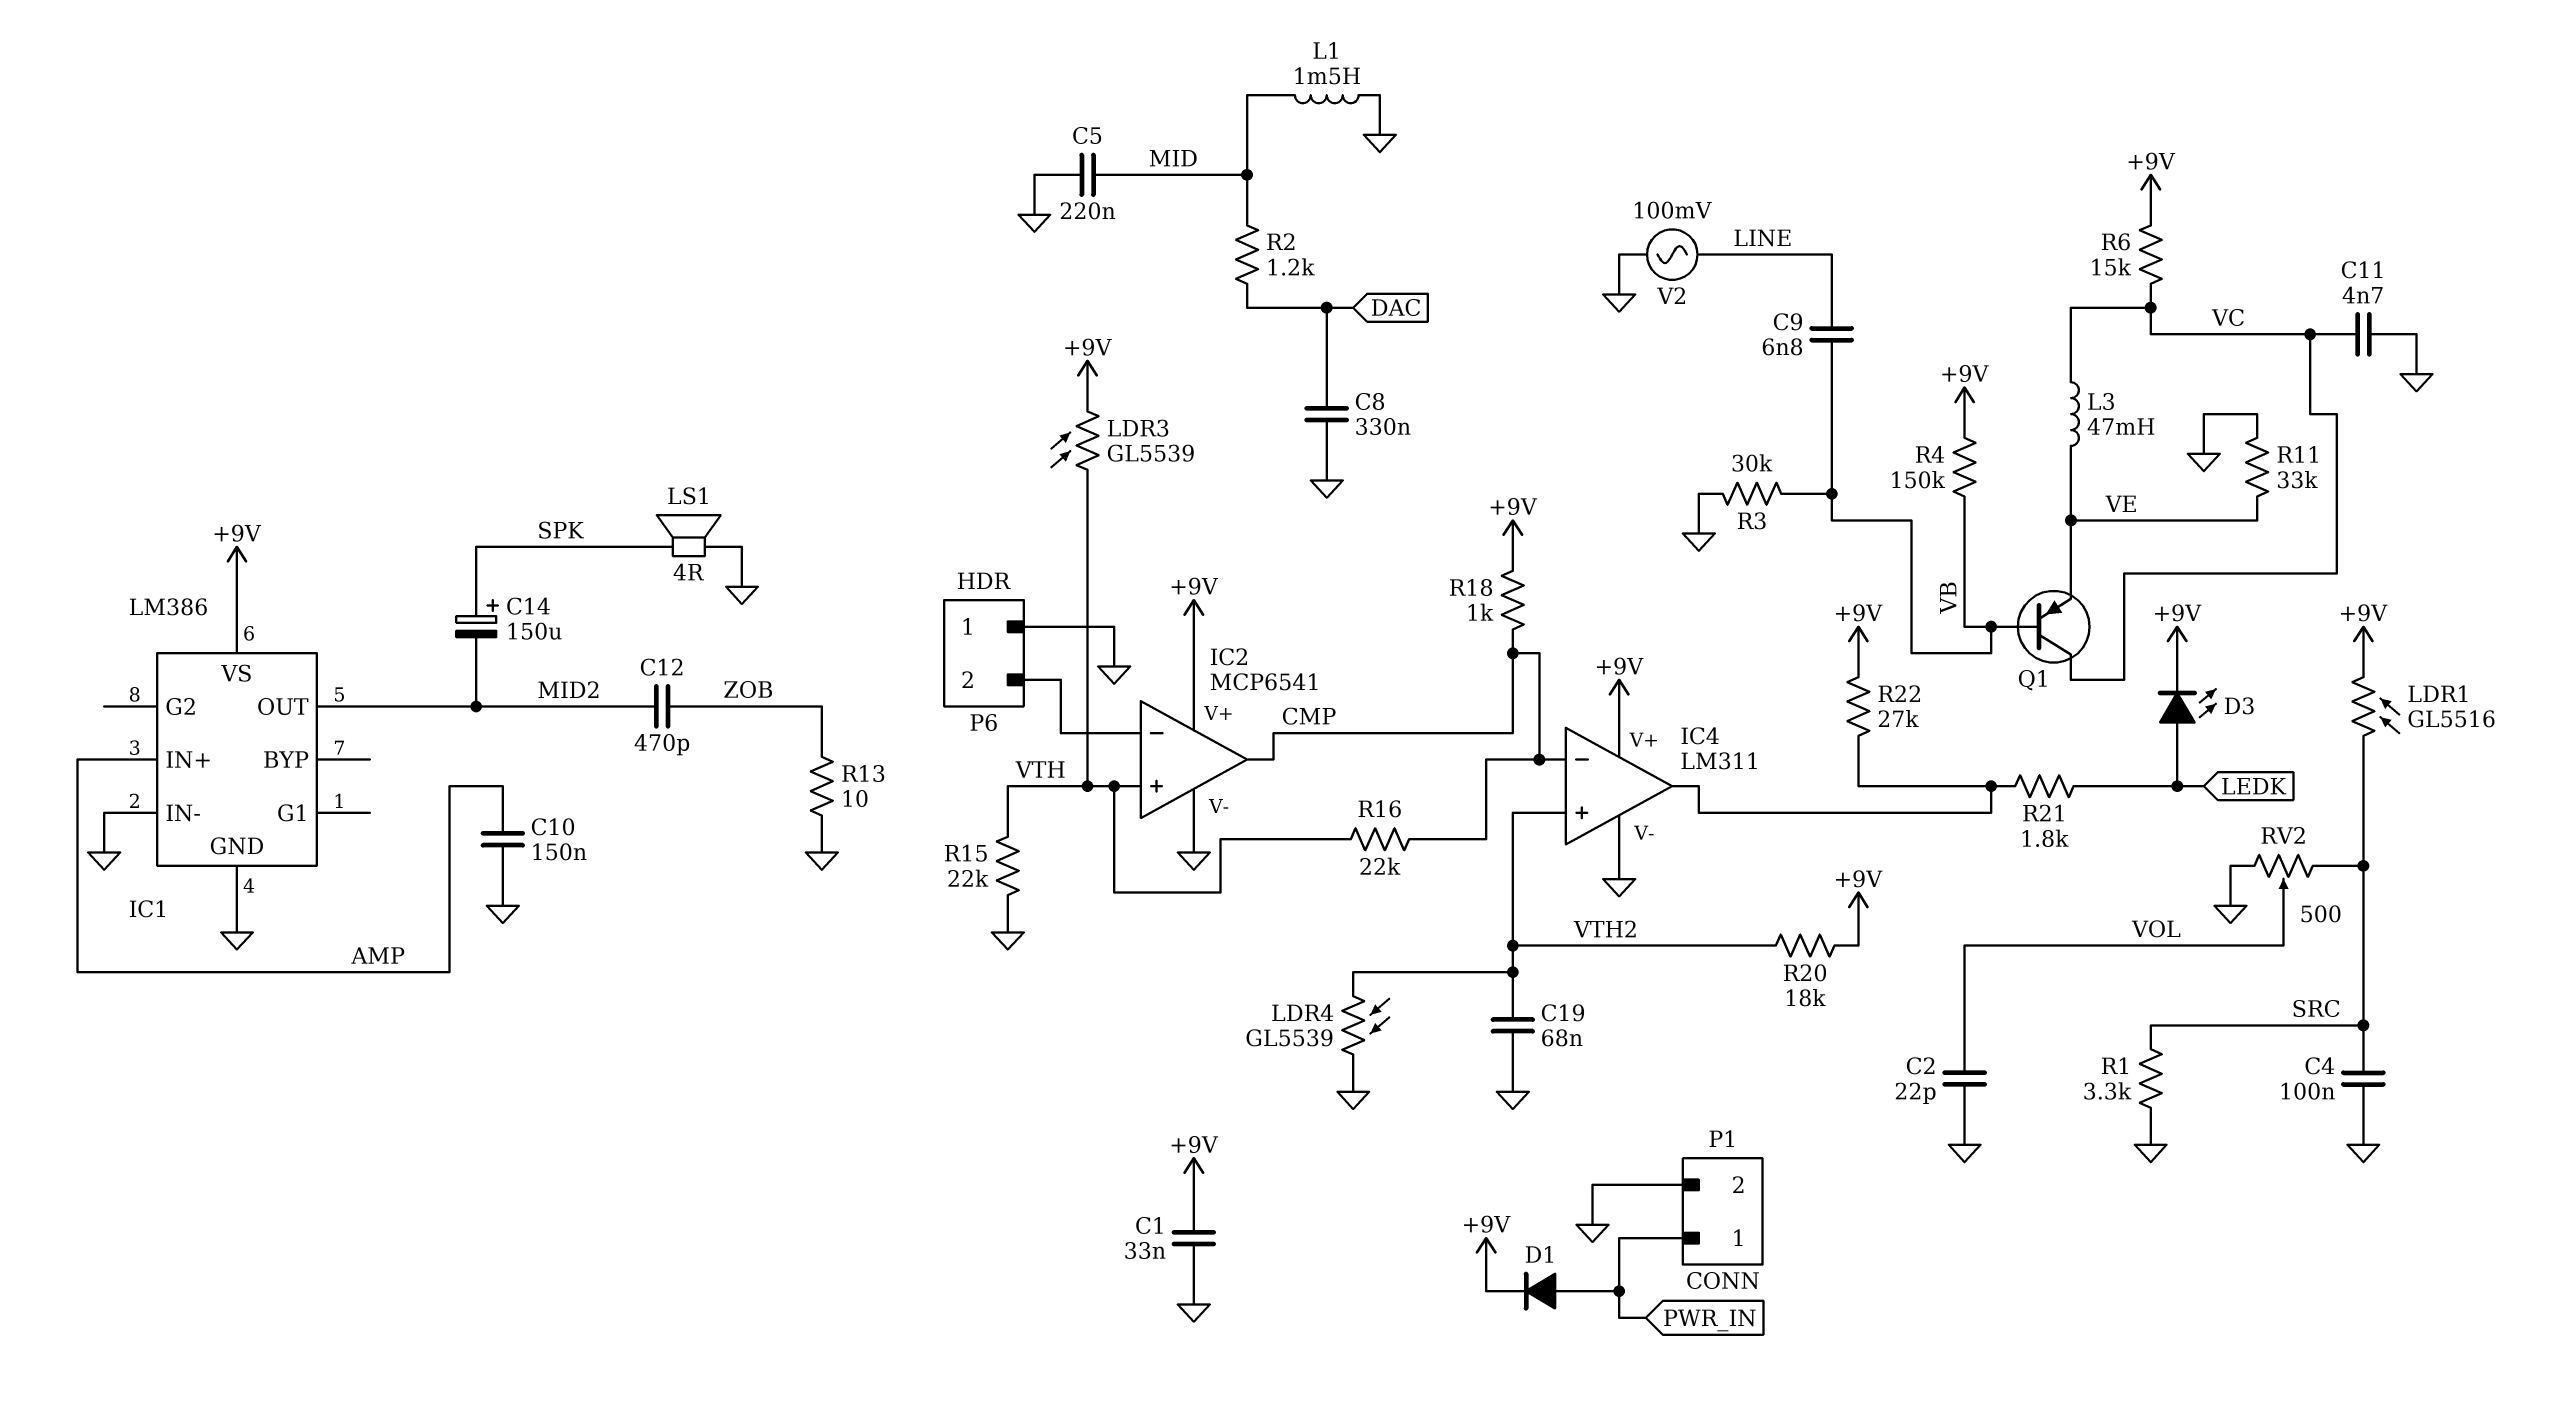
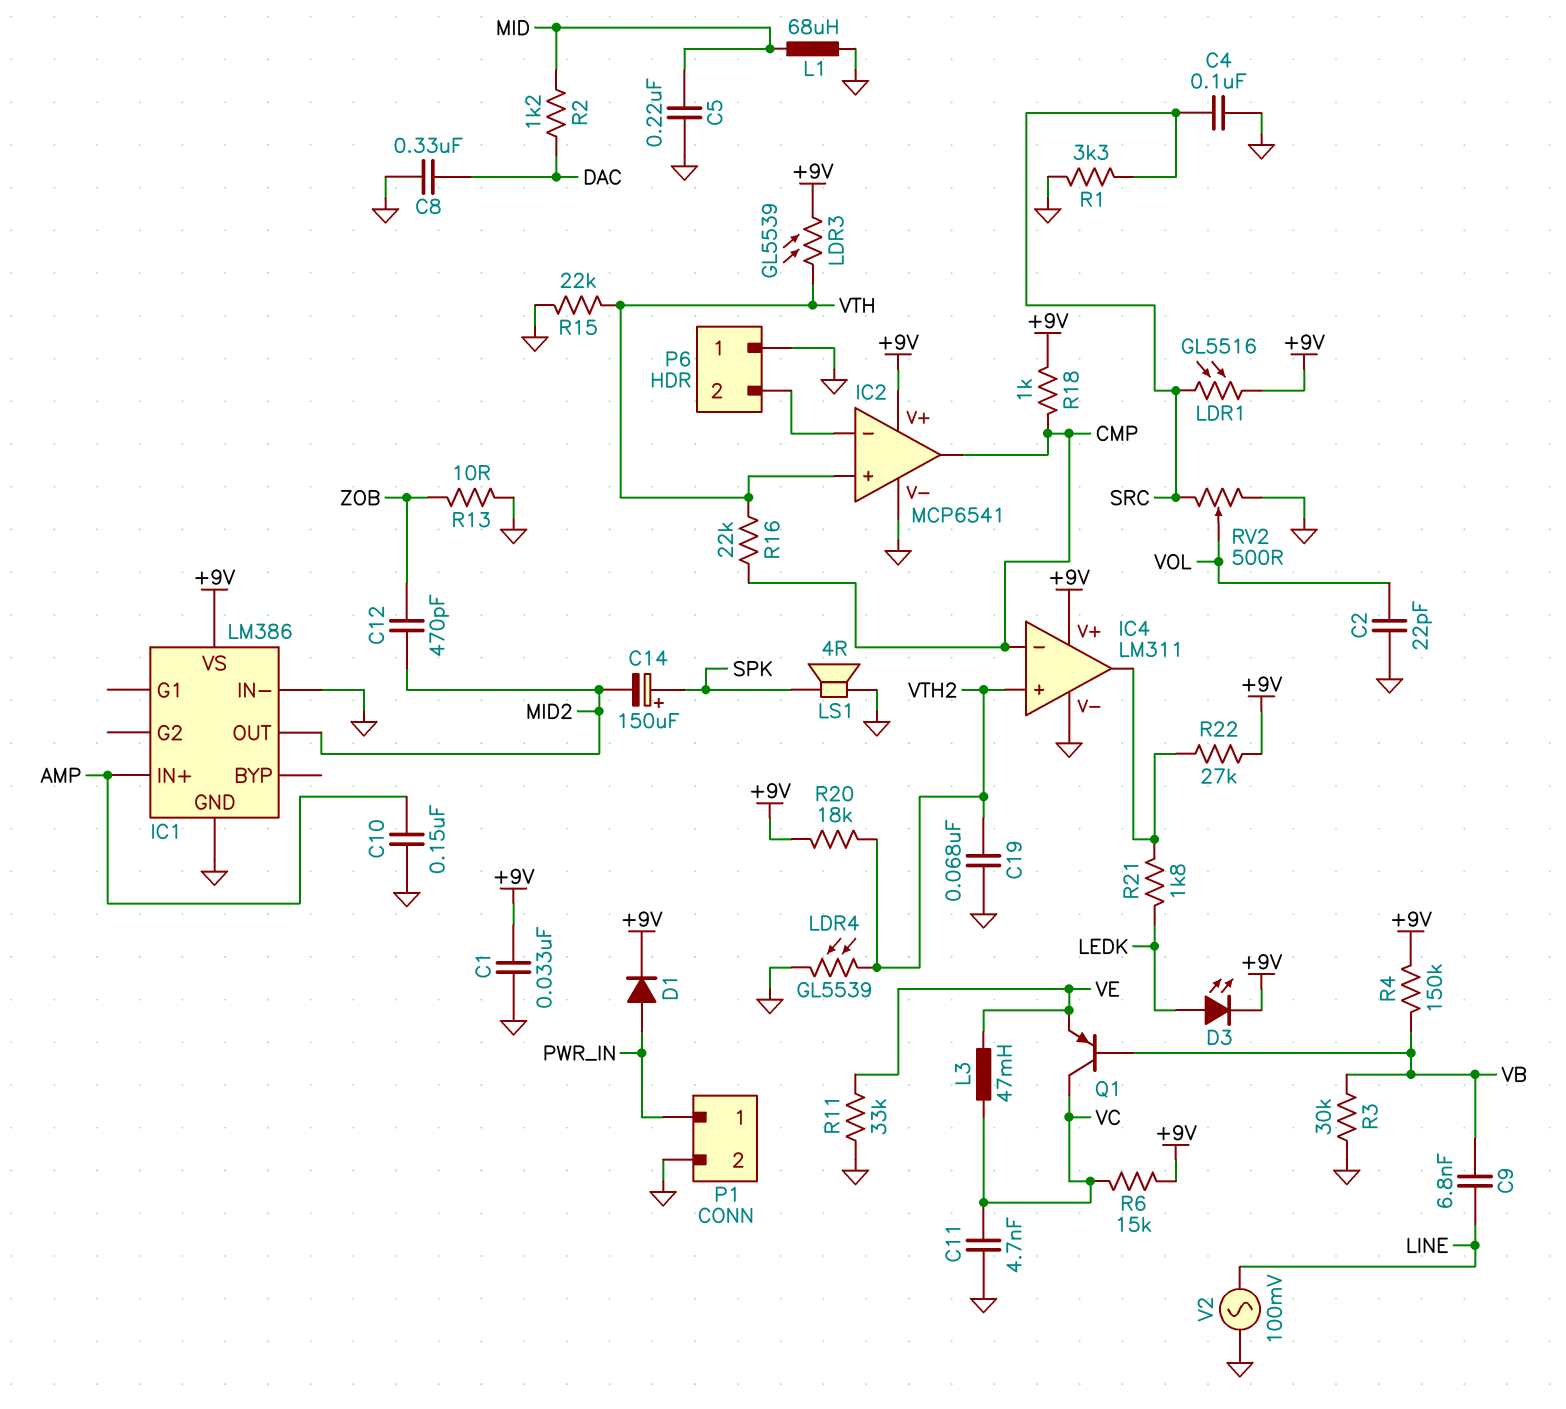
L1: 1.5mH (GND, MID) -> 68uH (GND, MID)

